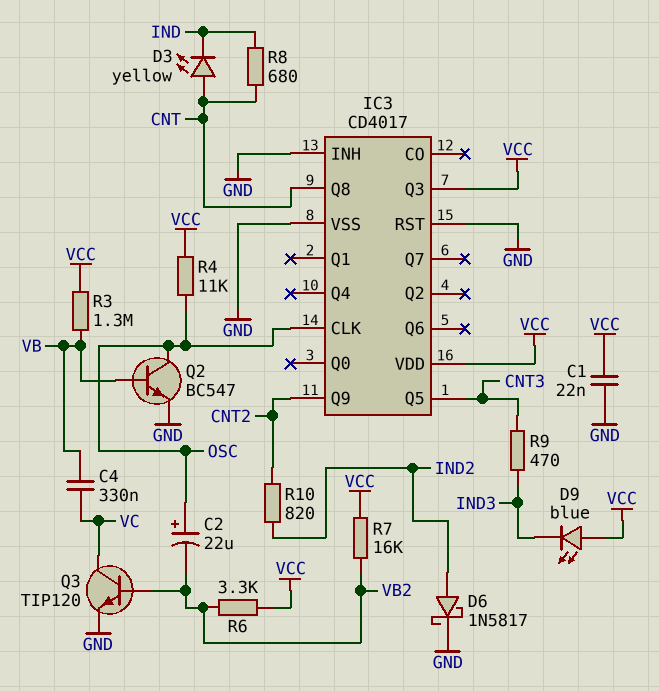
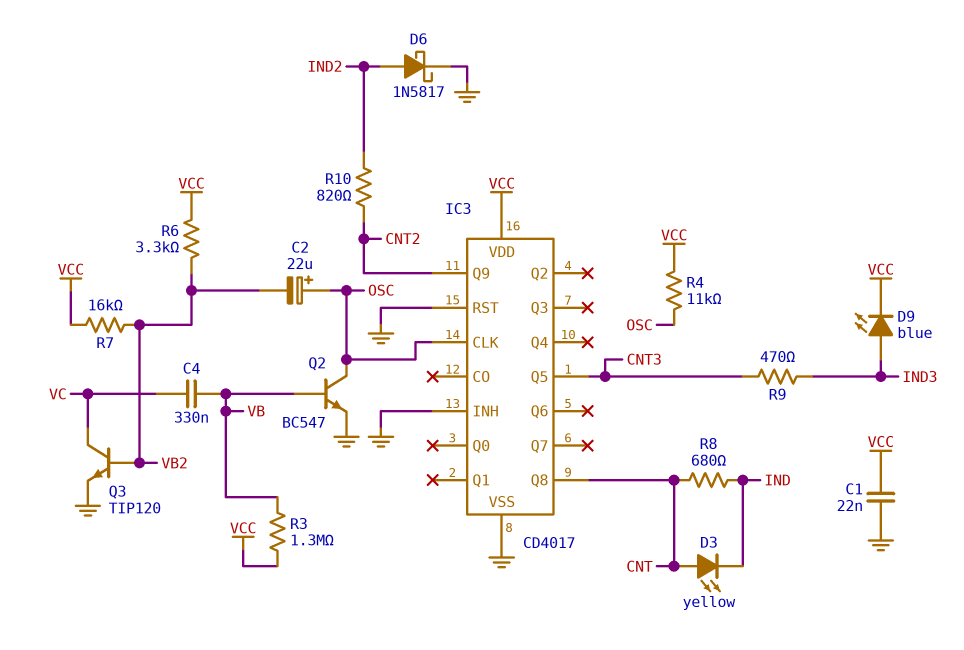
D9: LED blue (A VCC, K IND3) -> LED blue (A IND3, K VCC)
IC3 pin Q3: VCC -> none

